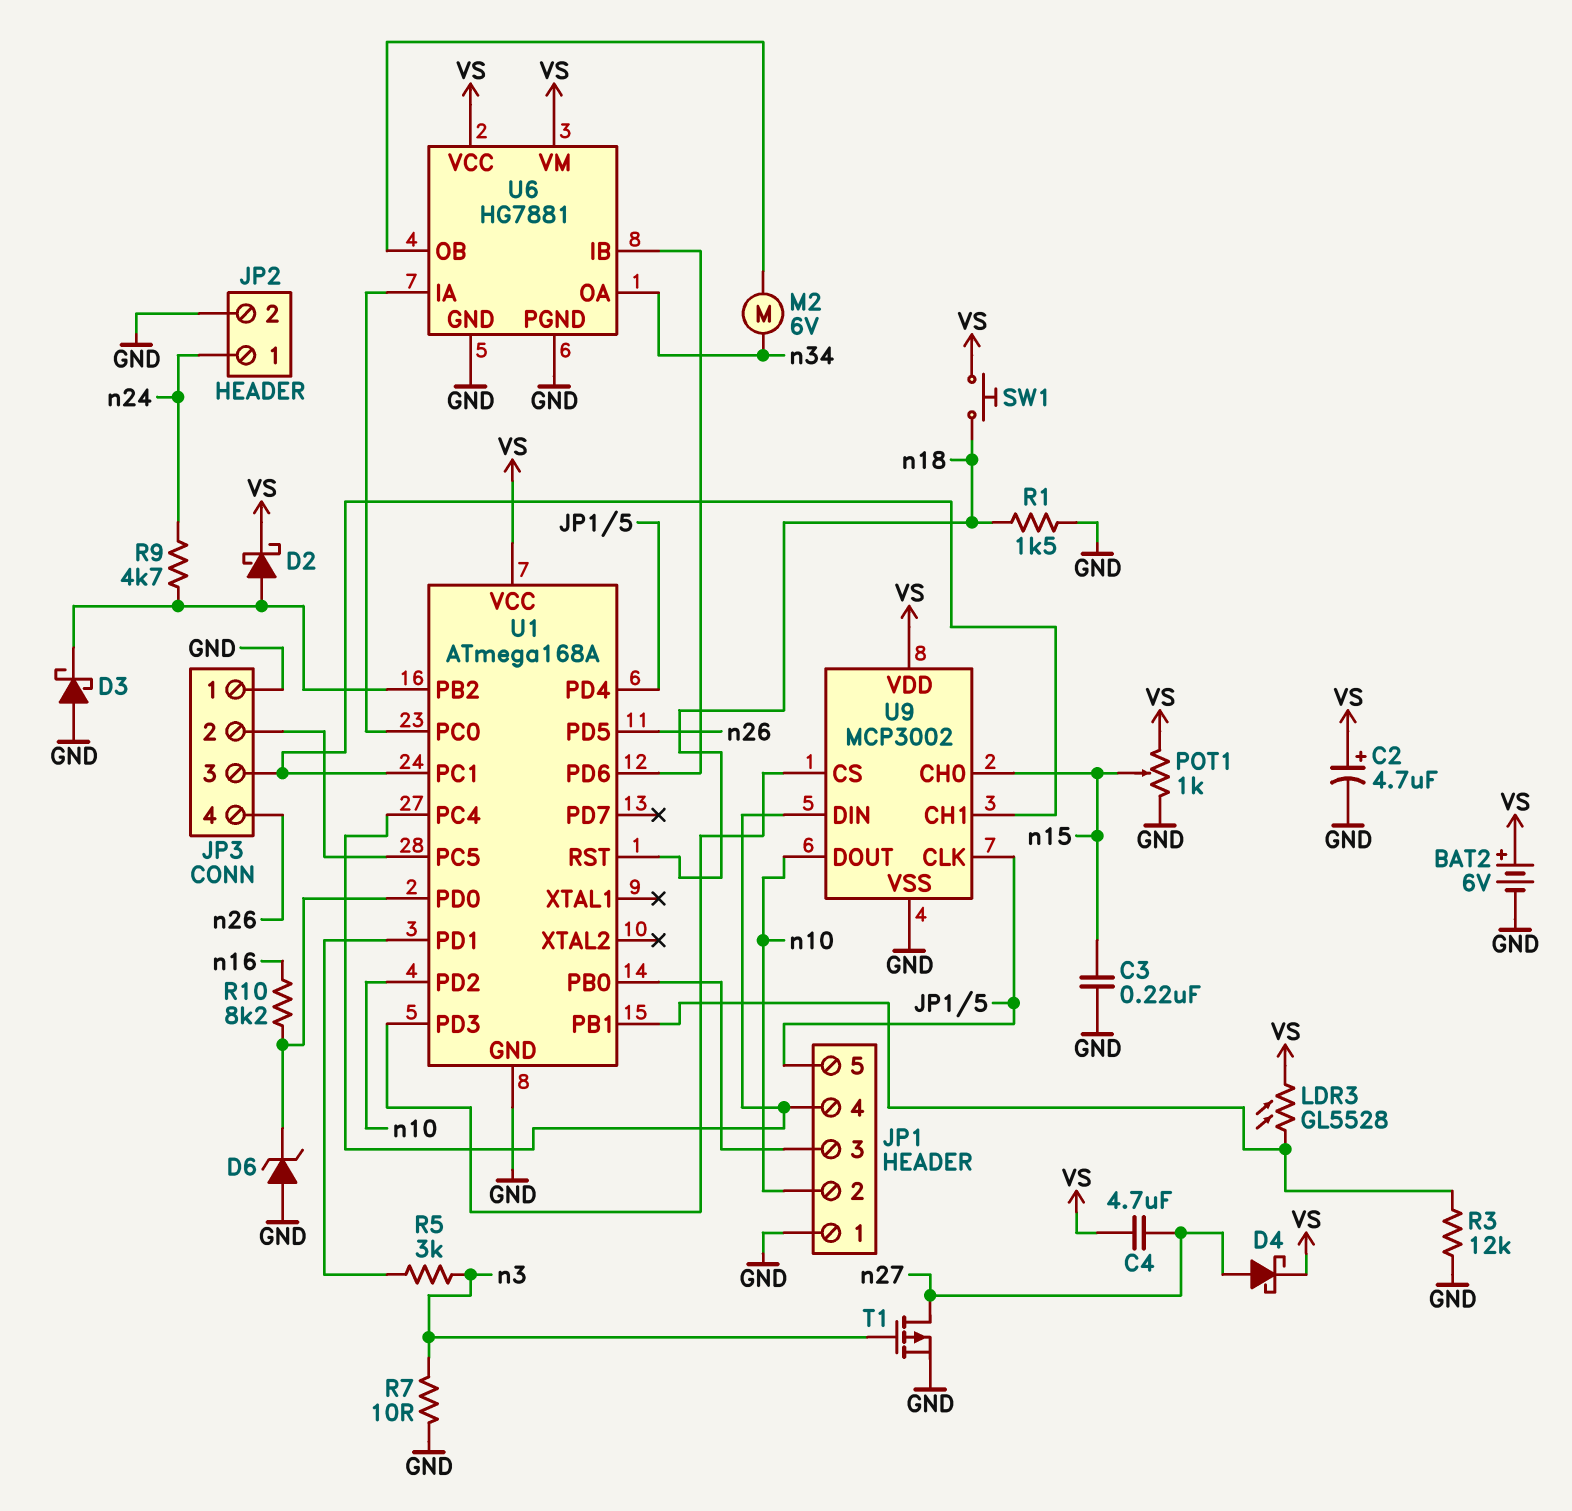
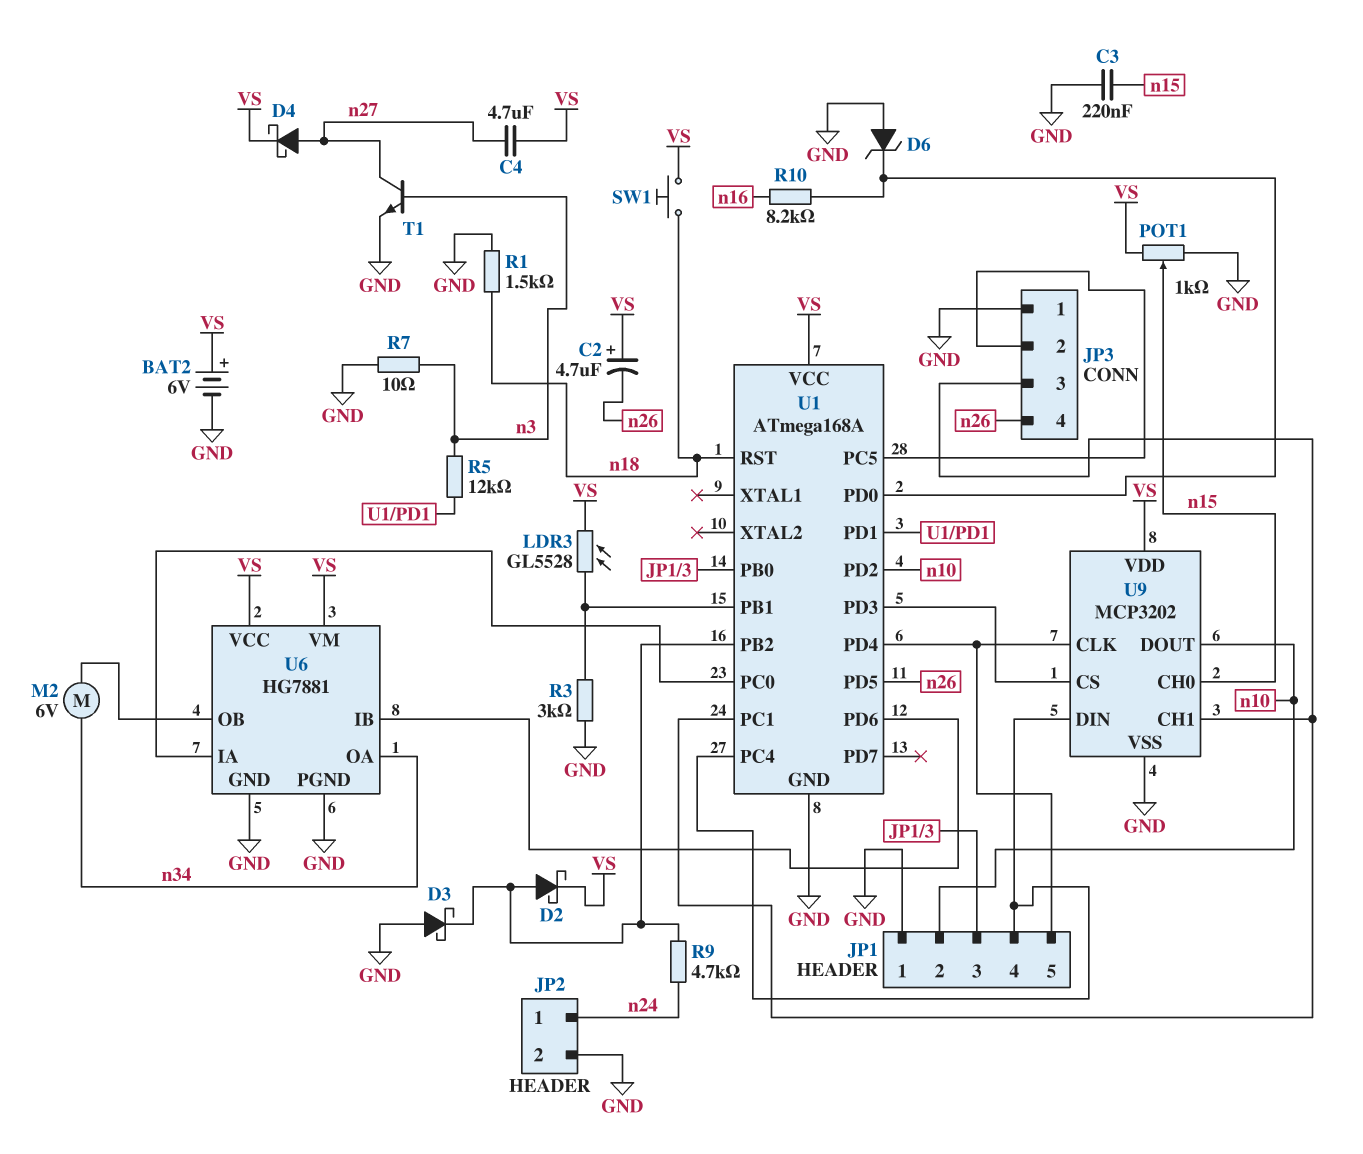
C2: 4.7uF (plus VS, minus GND) -> 4.7uF (plus VS, minus n26)
R3: 12k (GND, U1/PB1) -> 3k (GND, U1/PB1)
R5: 3k (U1/PD1, n3) -> 12k (U1/PD1, n3)
T1: PMOS (G n3, D n27, S GND) -> NPN (B n3, C n27, E GND)
U9: MCP3002 -> MCP3202

